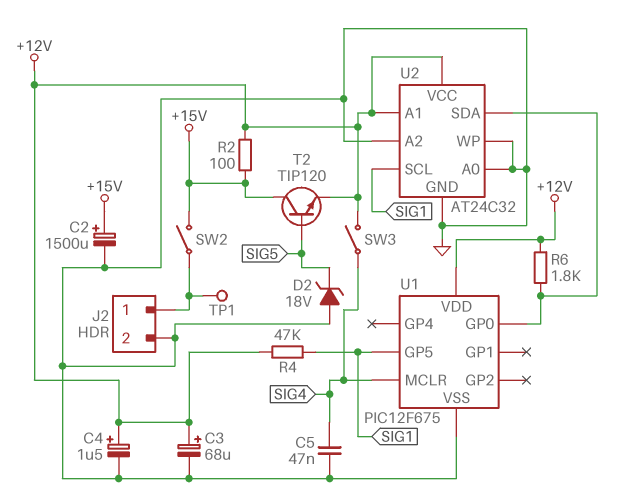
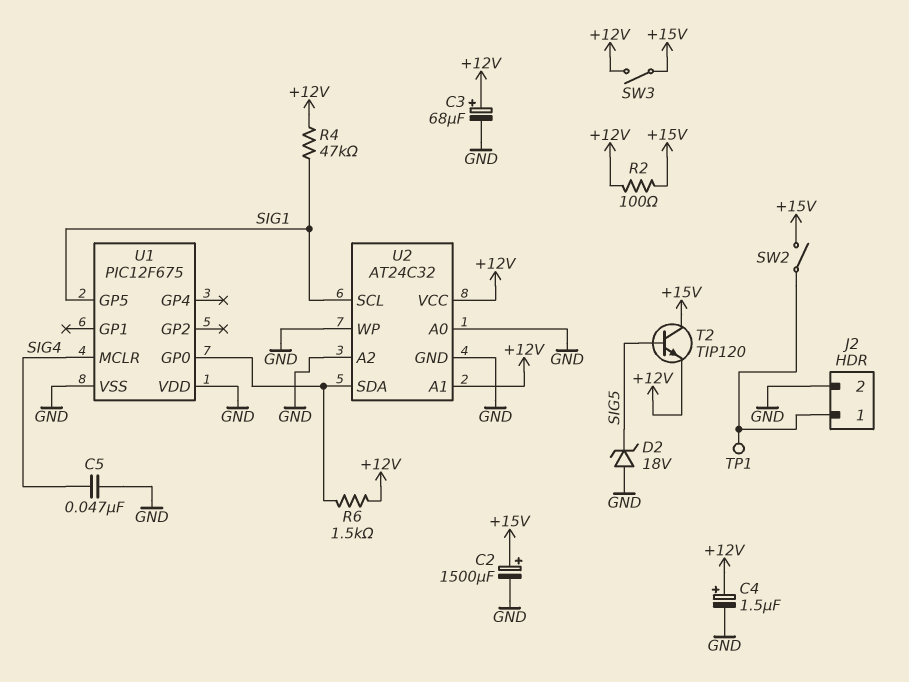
R6: 1.8k (+12V, U1/GP0) -> 1.5k (+12V, U1/GP0)
SW3: switch (+12V, SIG4) -> switch (+12V, +15V)
U1 pin VDD: +12V -> GND

